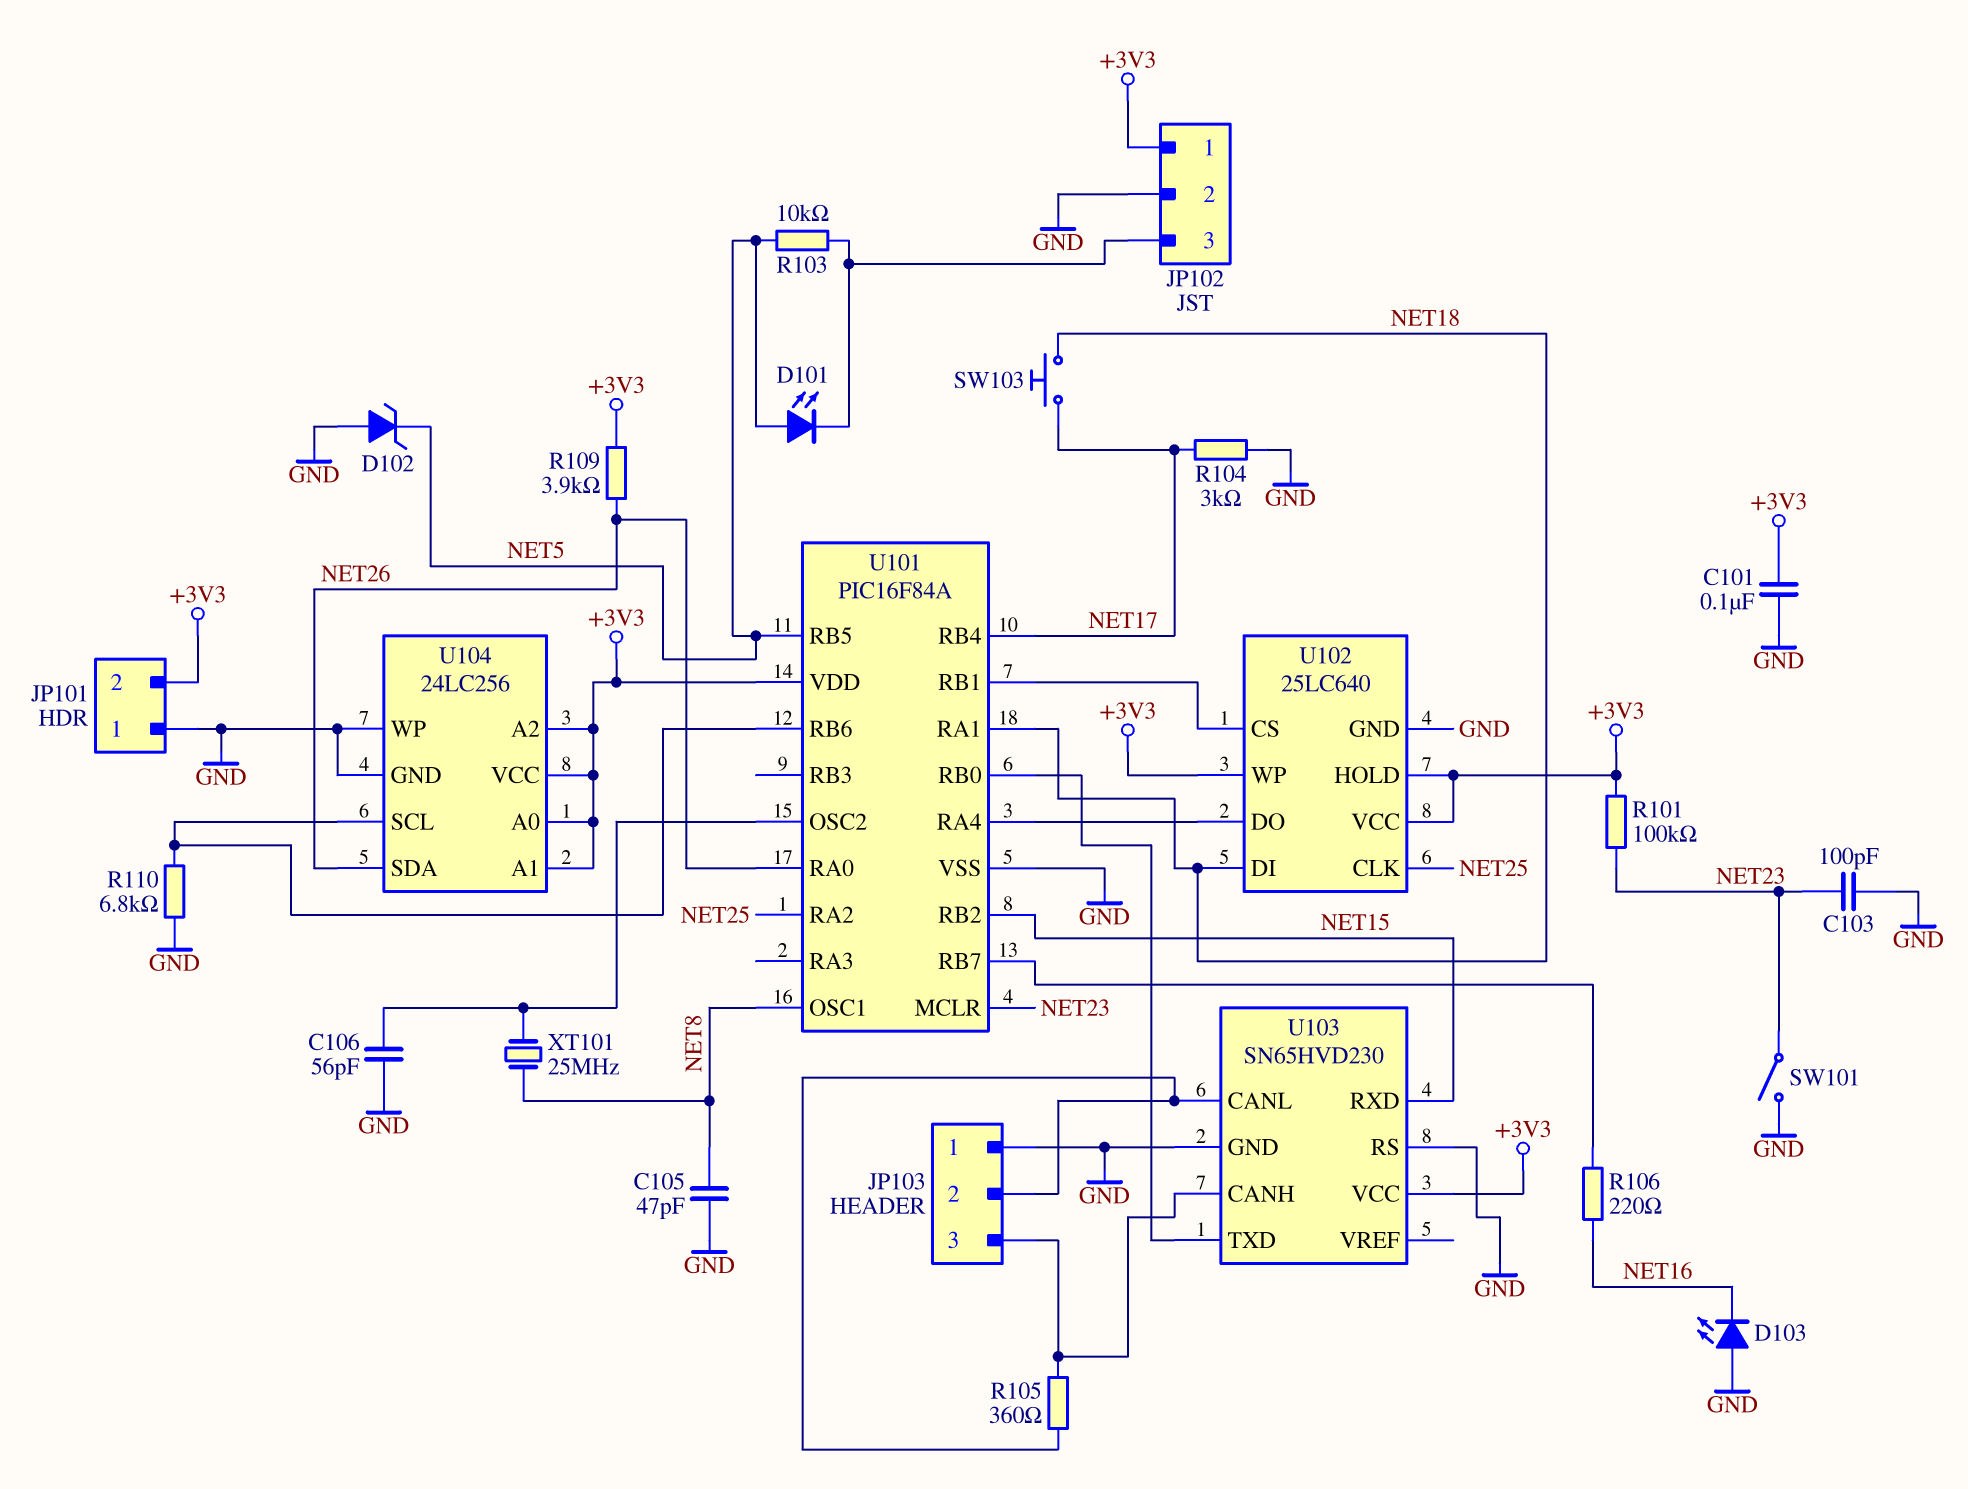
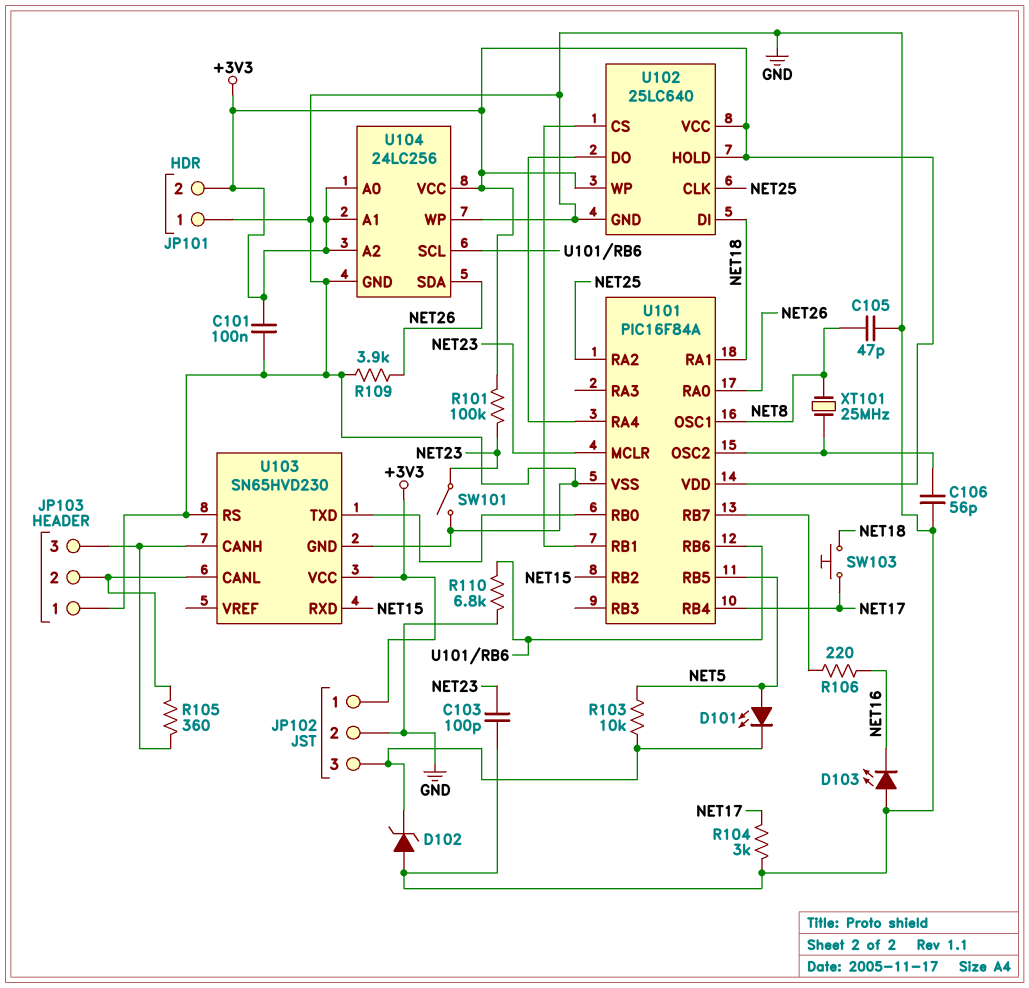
D102: zener (A GND, K NET5) -> zener (A GND, K JP102/3)
R109: 3.9k (+3V3, NET26) -> 3.9k (GND, NET26)

